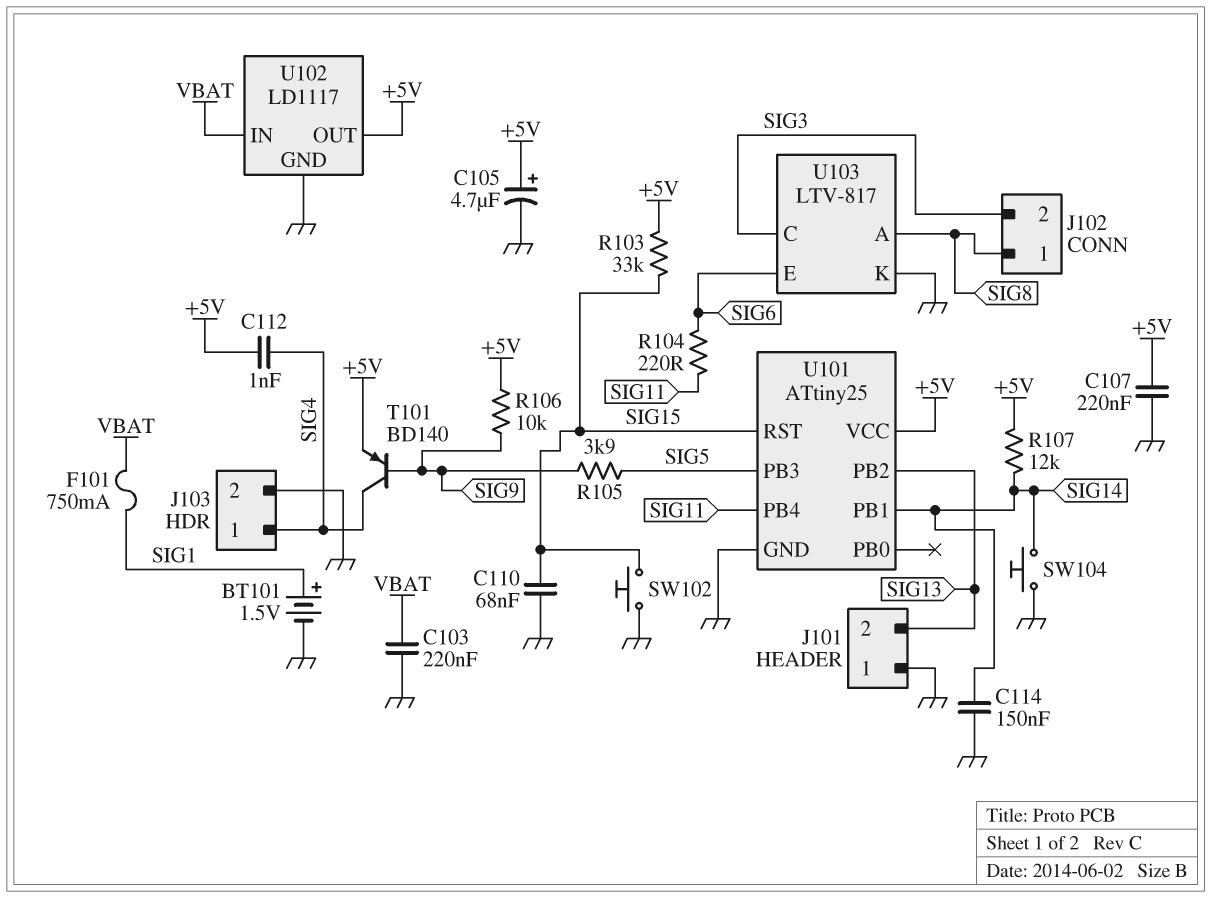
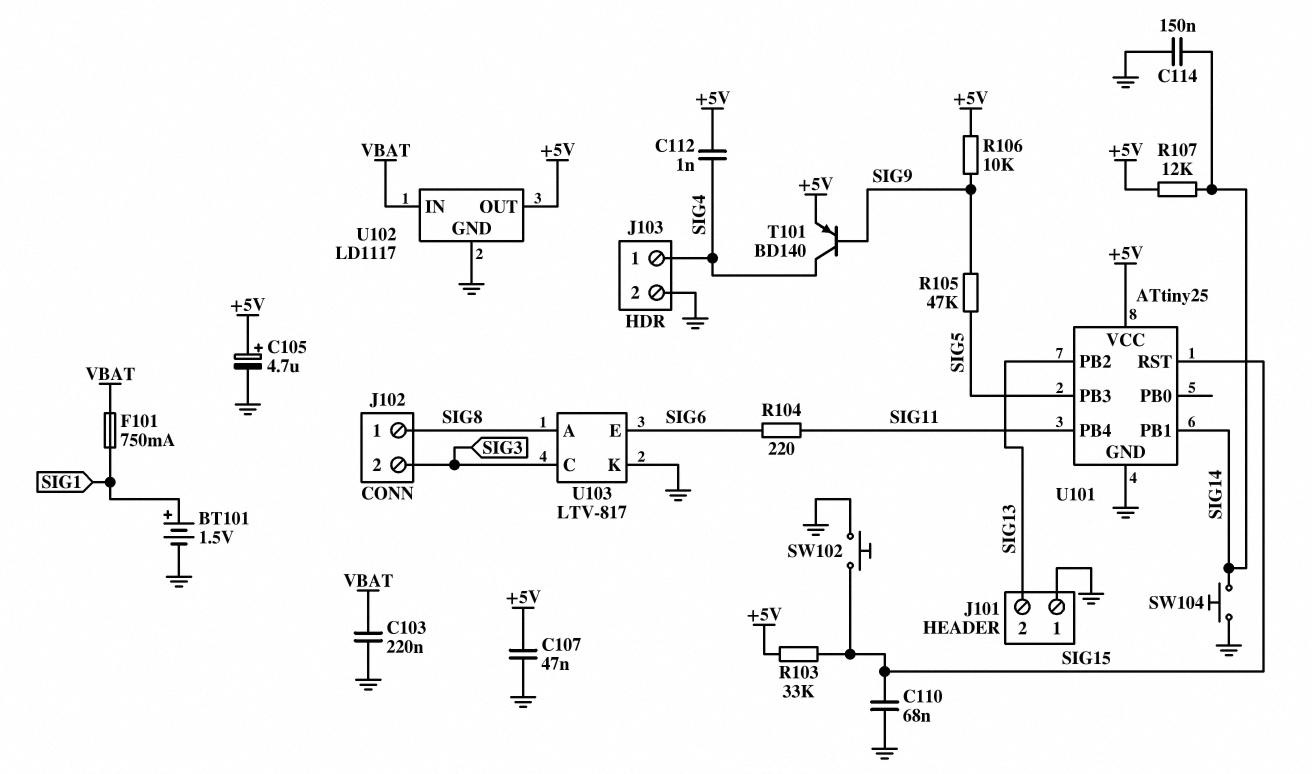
C107: 220nF (+5V, GND) -> 47nF (+5V, GND)
R105: 3.9k (SIG5, SIG9) -> 47k (SIG5, SIG9)

